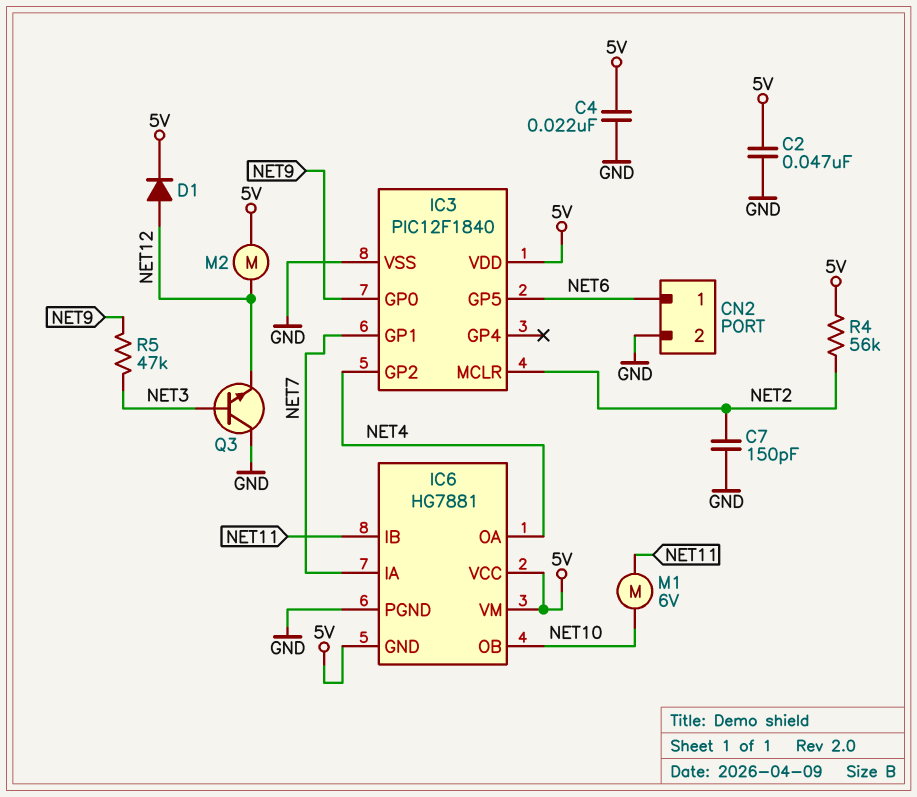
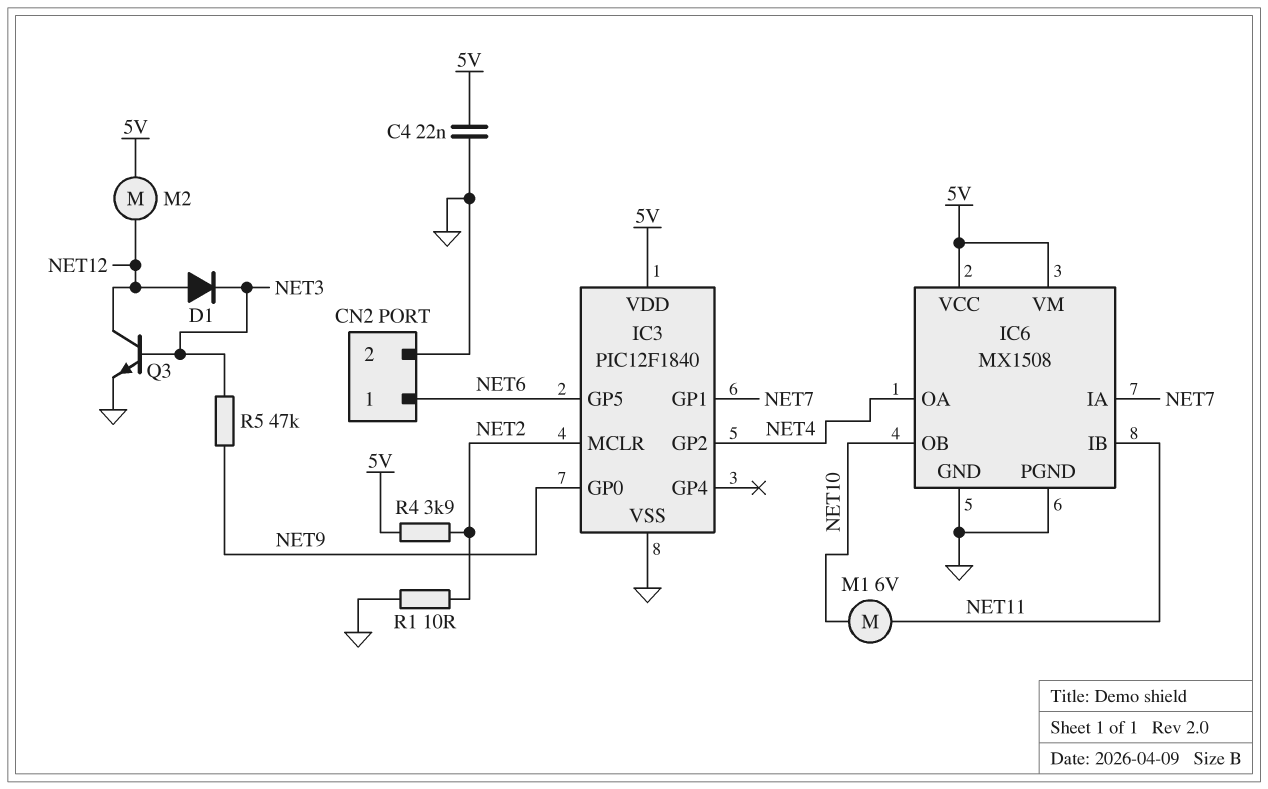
C2: 47nF (5V, GND) -> none
C7: 150pF (GND, NET2) -> none
D1: diode (A NET12, K 5V) -> diode (A NET12, K NET3)
IC6: HG7881 -> MX1508
IC6 pin GND: 5V -> GND
Q3: NPN (B NET3, C GND, E NET12) -> NPN (B NET3, C NET12, E GND)
R1: none -> 10 (GND, NET2)
R4: 56k (5V, NET2) -> 3.9k (5V, NET2)

